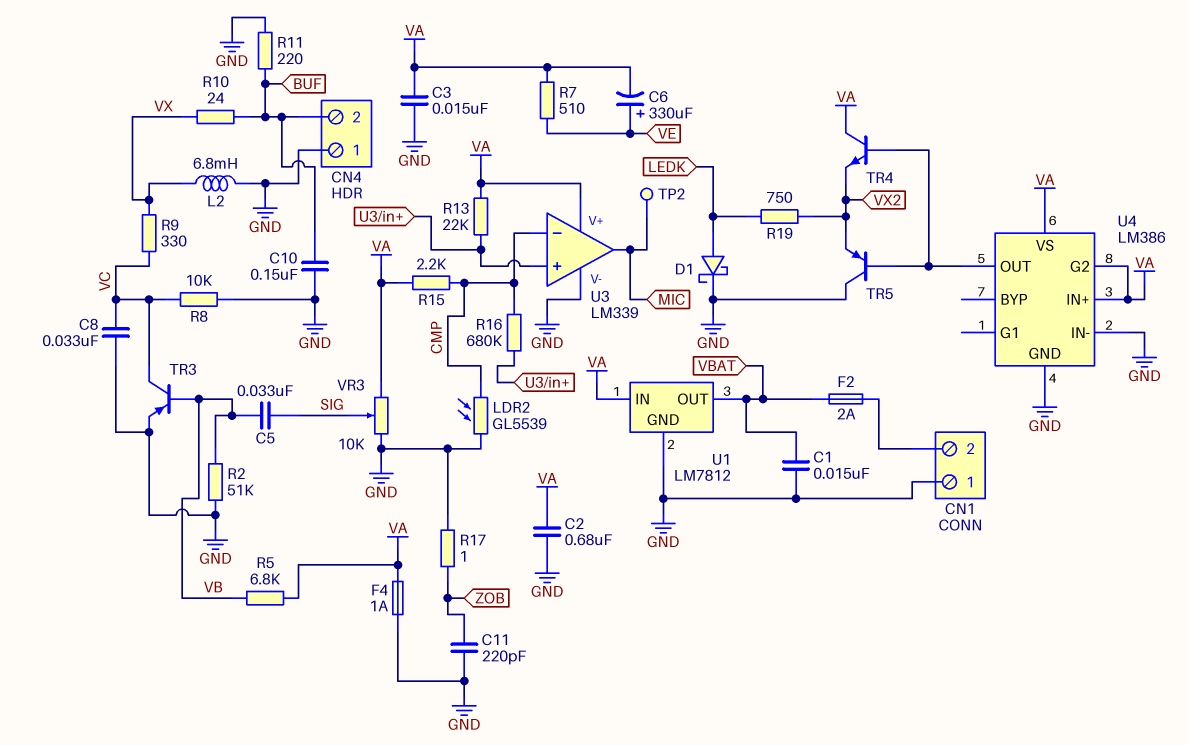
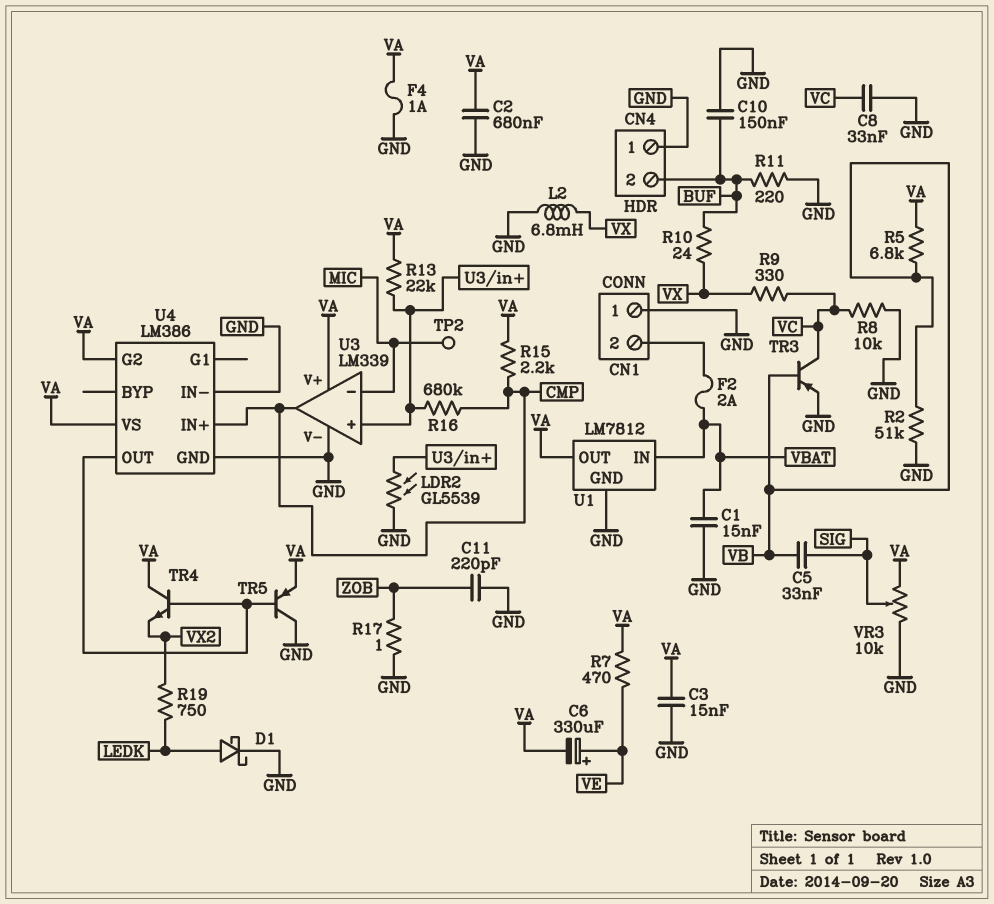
LDR2: GL5539 (CMP, GND) -> GL5539 (GND, U3/in+)
R7: 510 (VA, VE) -> 470 (VA, VE)
TR5: PNP (B U4/OUT, C GND, E VX2) -> PNP (B U4/OUT, C GND, E VA)
U1 pin IN: VA -> VBAT
U1 pin OUT: VBAT -> VA
U3 pin in-: CMP -> MIC
U3 pin out: MIC -> CMP
U4 pin IN+: VA -> CMP

